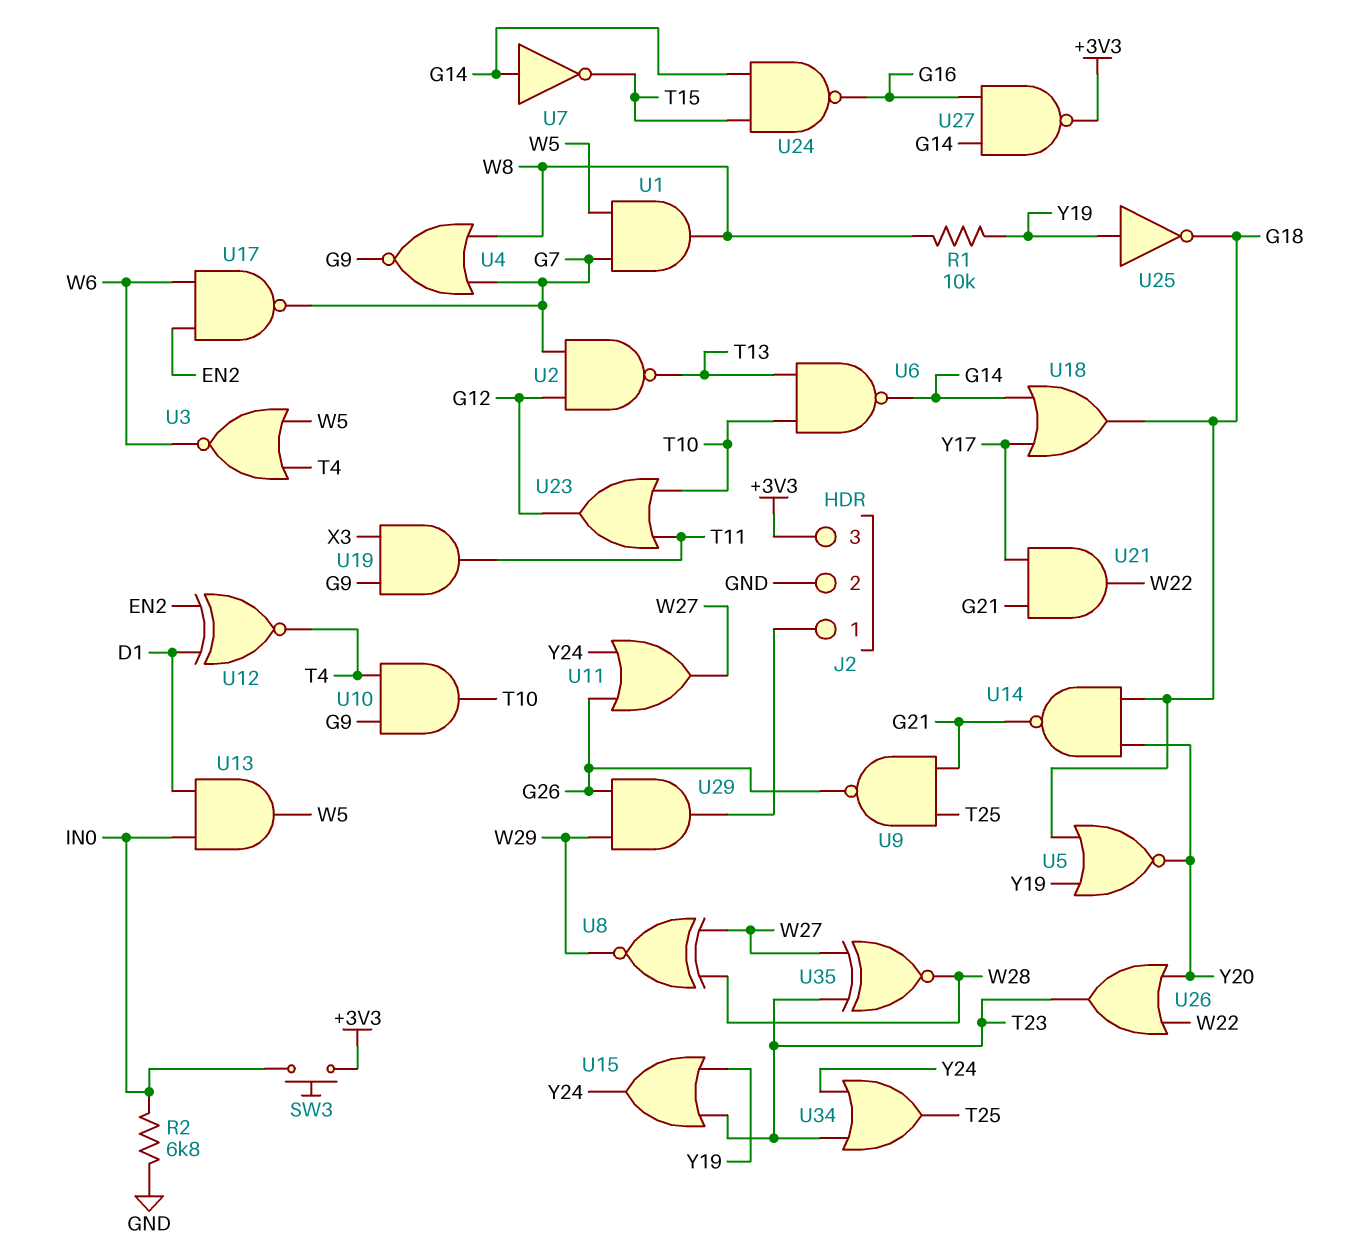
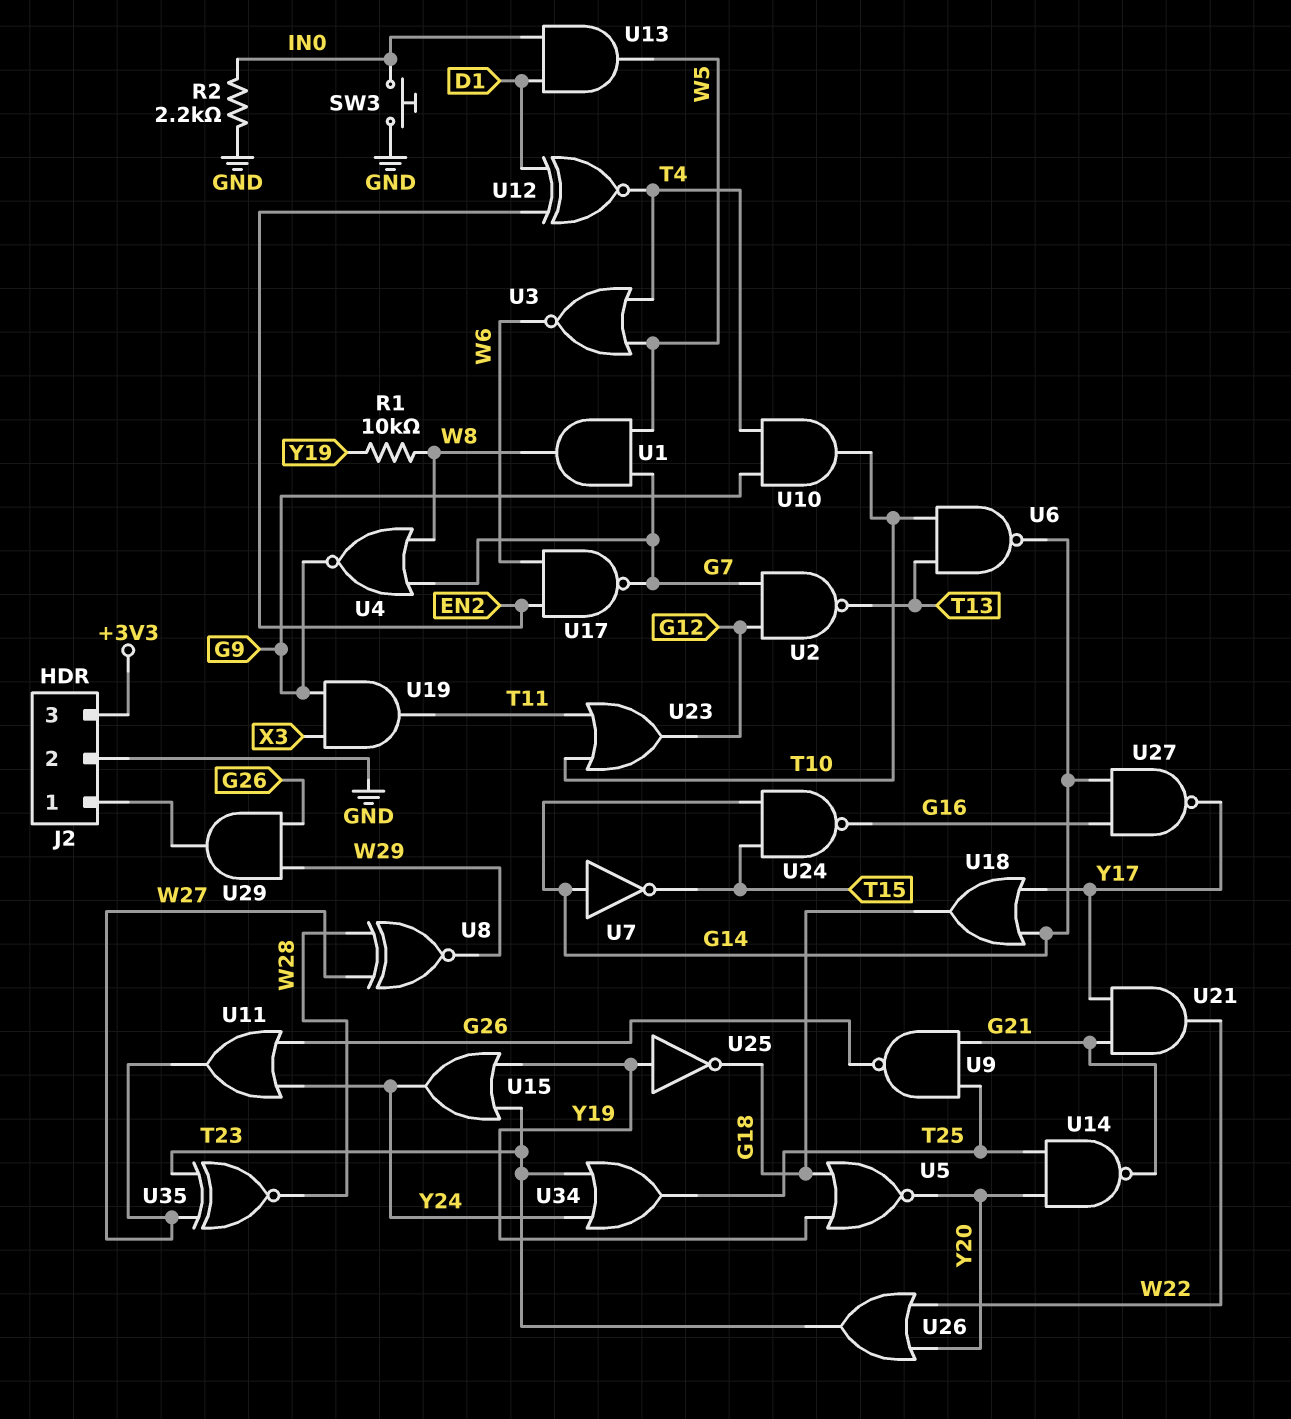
R2: 6.8k (GND, IN0) -> 2.2k (GND, IN0)
SW3: button (+3V3, IN0) -> button (GND, IN0)
U14: NAND (in G18, in Y20, out G21) -> NAND (in T25, in Y20, out G21)
U27: NAND (in G14, in G16, out +3V3) -> NAND (in G14, in G16, out Y17)

